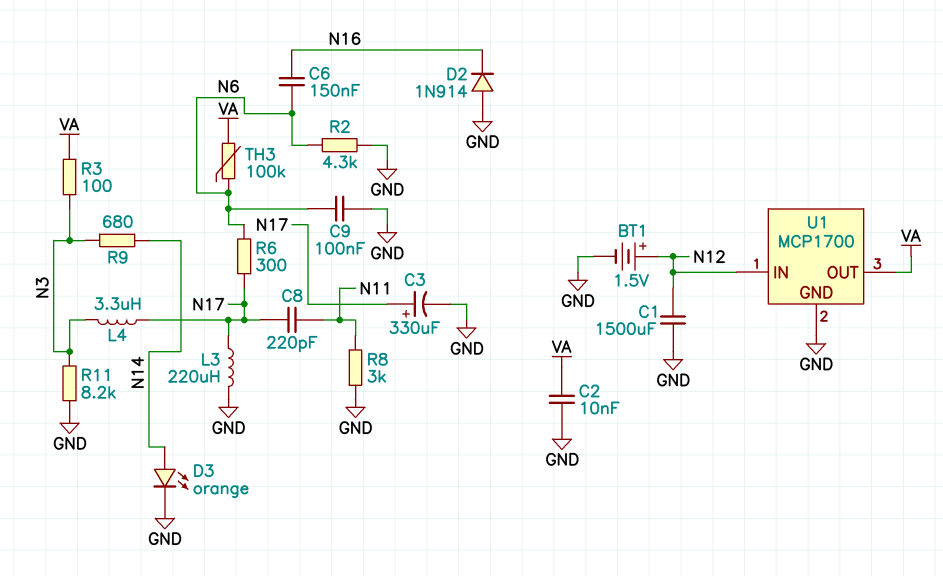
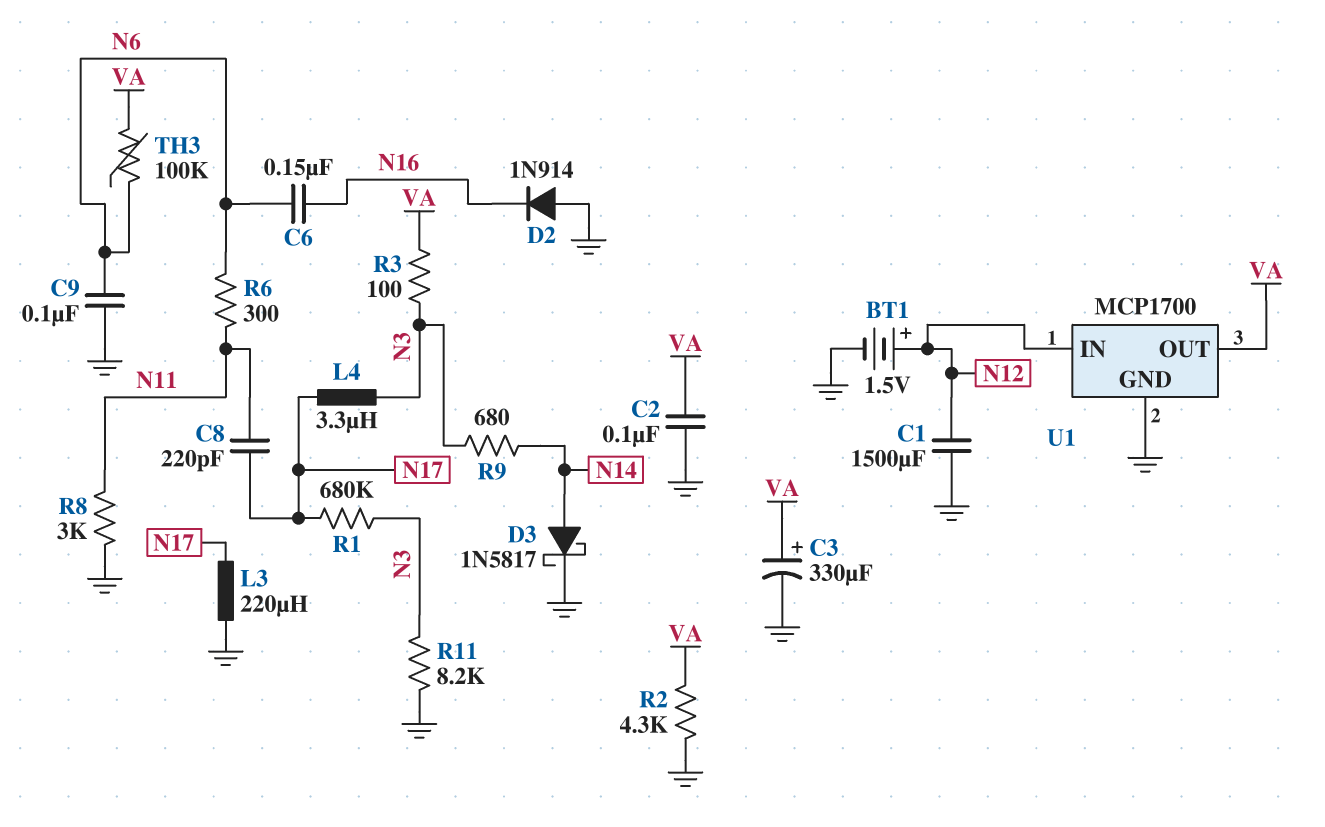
C2: 10nF (GND, VA) -> 100nF (GND, VA)
C3: 330uF (plus N17, minus GND) -> 330uF (plus VA, minus GND)
D3: LED orange (A N14, K GND) -> schottky 1N5817 (A N14, K GND)
R1: none -> 680k (N3, N17)
R2: 4.3k (GND, N6) -> 4.3k (GND, VA)
R6: 300 (N6, N17) -> 300 (N6, N11)

